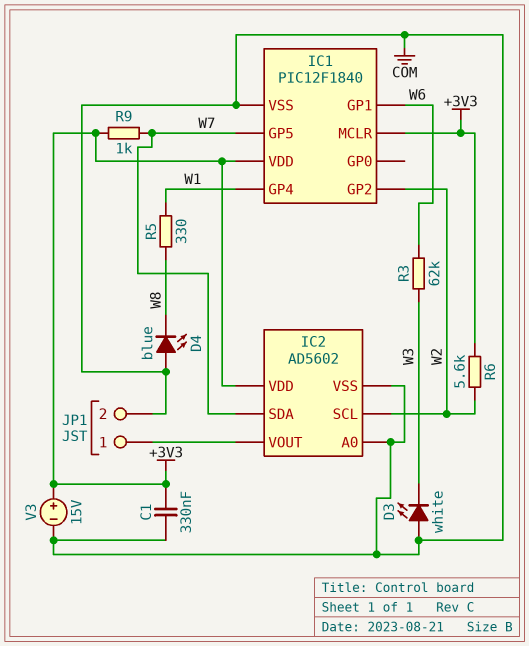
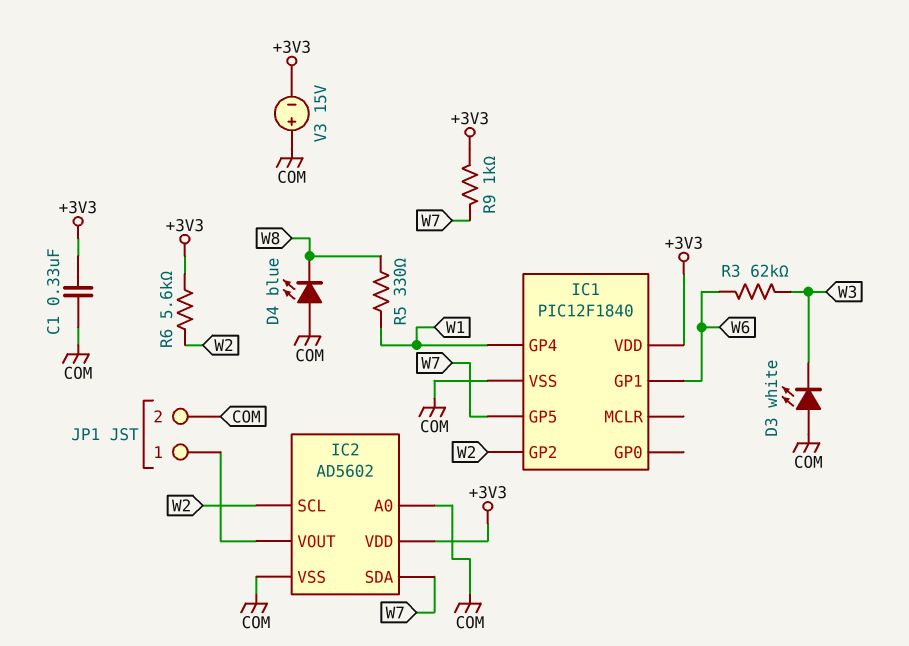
IC1 pin MCLR: +3V3 -> none
V3: 15V (plus +3V3, minus COM) -> 15V (plus COM, minus +3V3)

